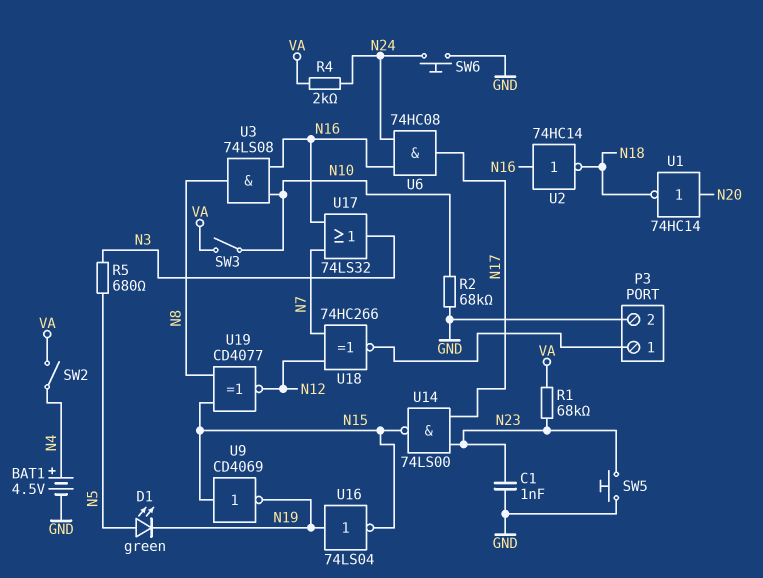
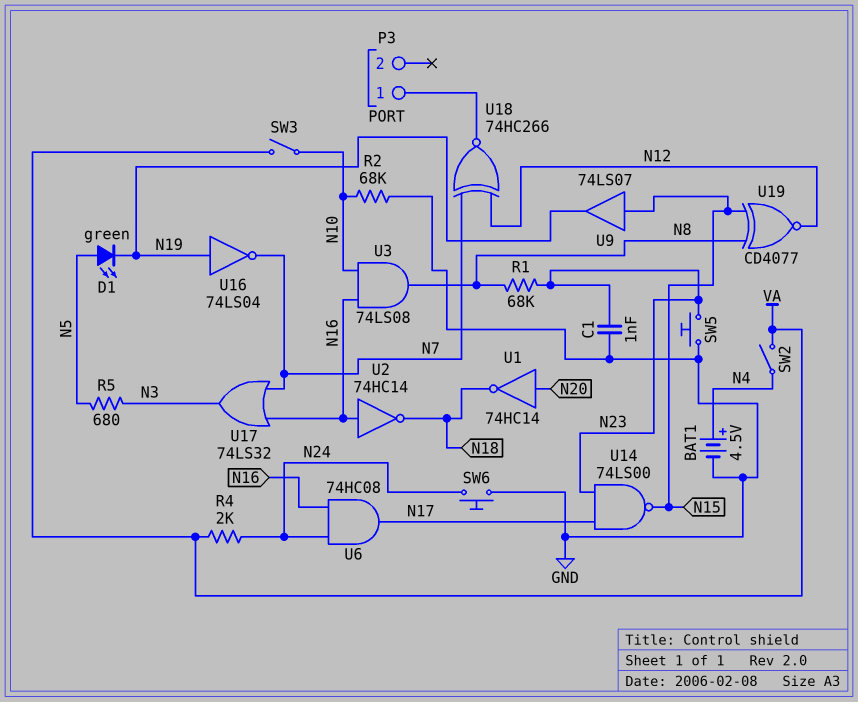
P3 pin 2: GND -> none
R1: 68k (N23, VA) -> 68k (N8, N23)
U9: NOT CD4069 (in N15, out N19) -> buffer 74LS07 (in N15, out N19)
U16: NOT 74LS04 (in N19, out N15) -> NOT 74LS04 (in N19, out N7)

